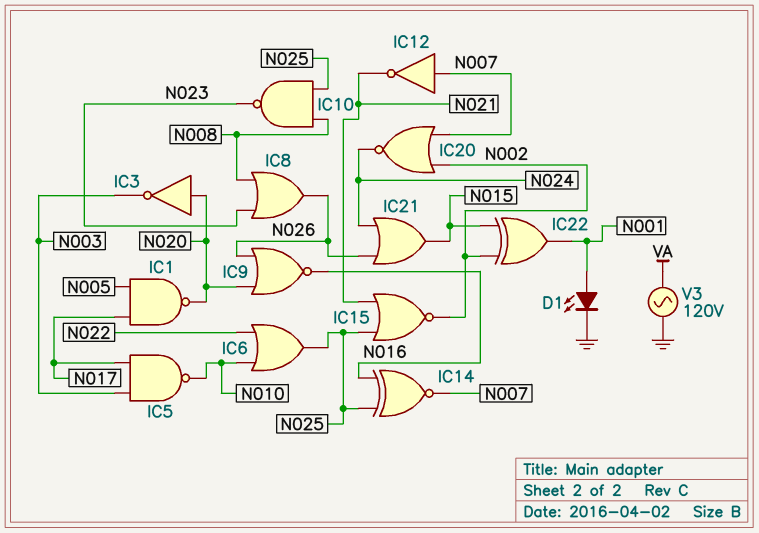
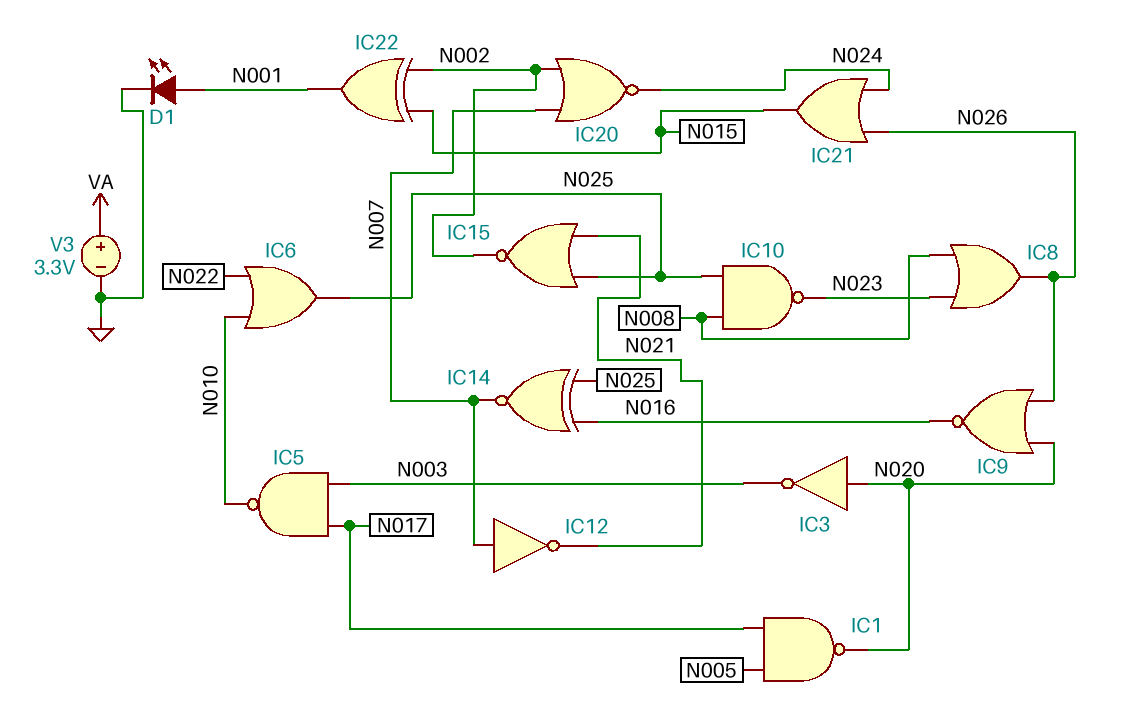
V3: AC 120V (GND, VA) -> 3.3V (plus VA, minus GND)

